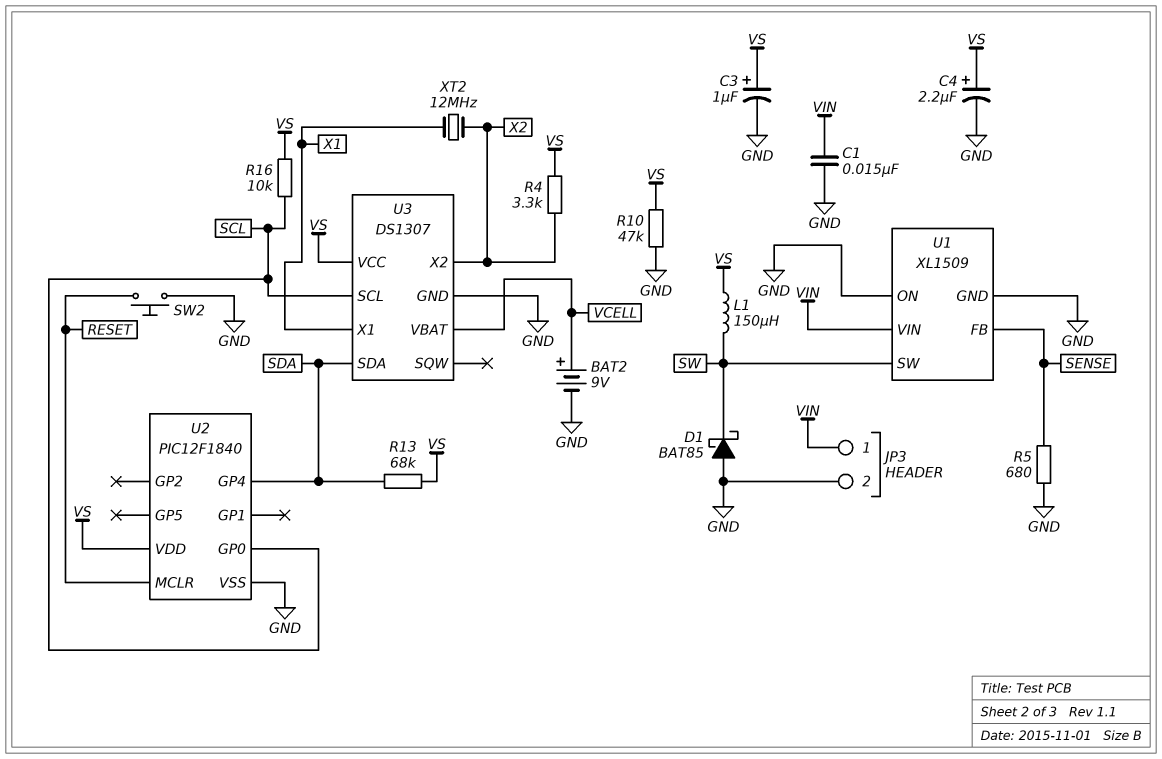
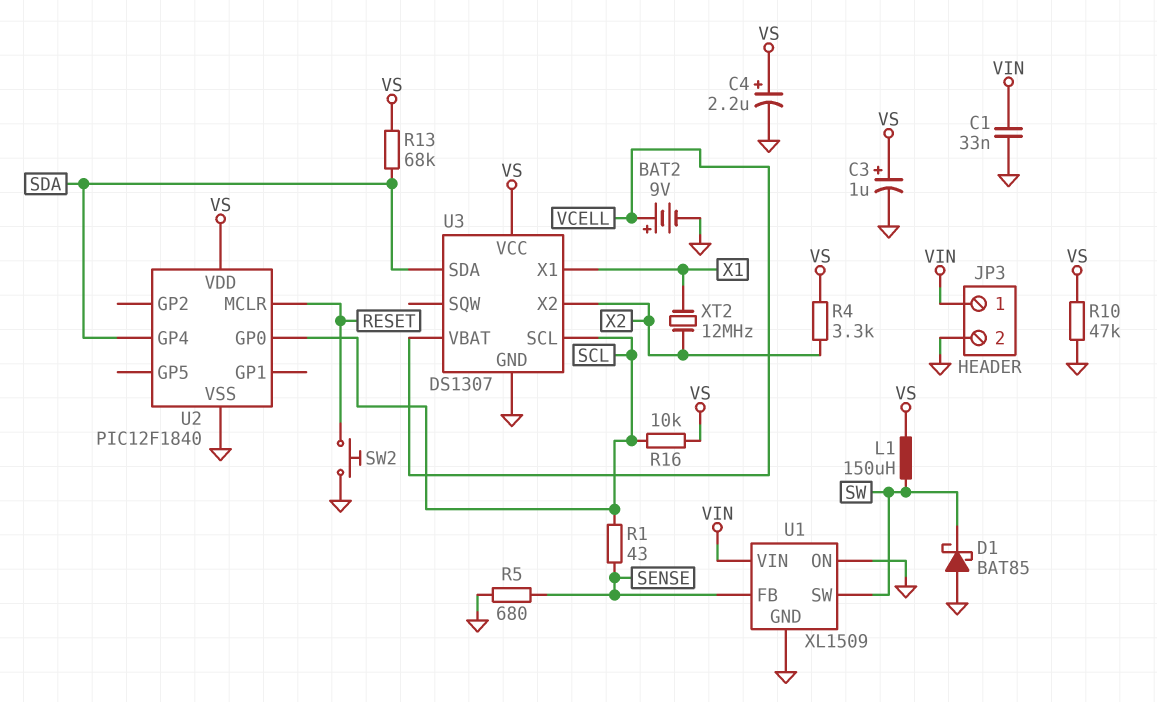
C1: 15nF (GND, VIN) -> 33nF (GND, VIN)
R1: none -> 43 (SCL, SENSE)

